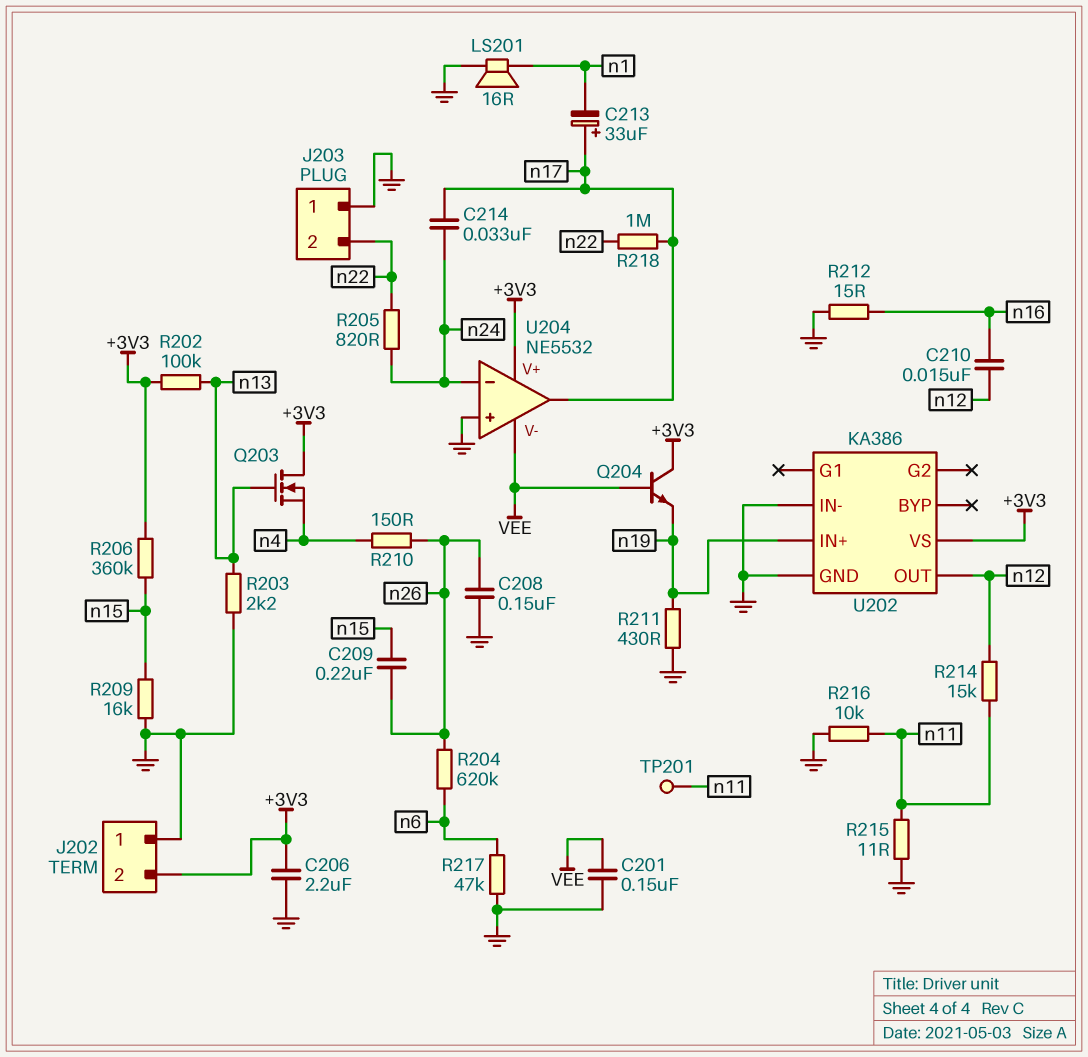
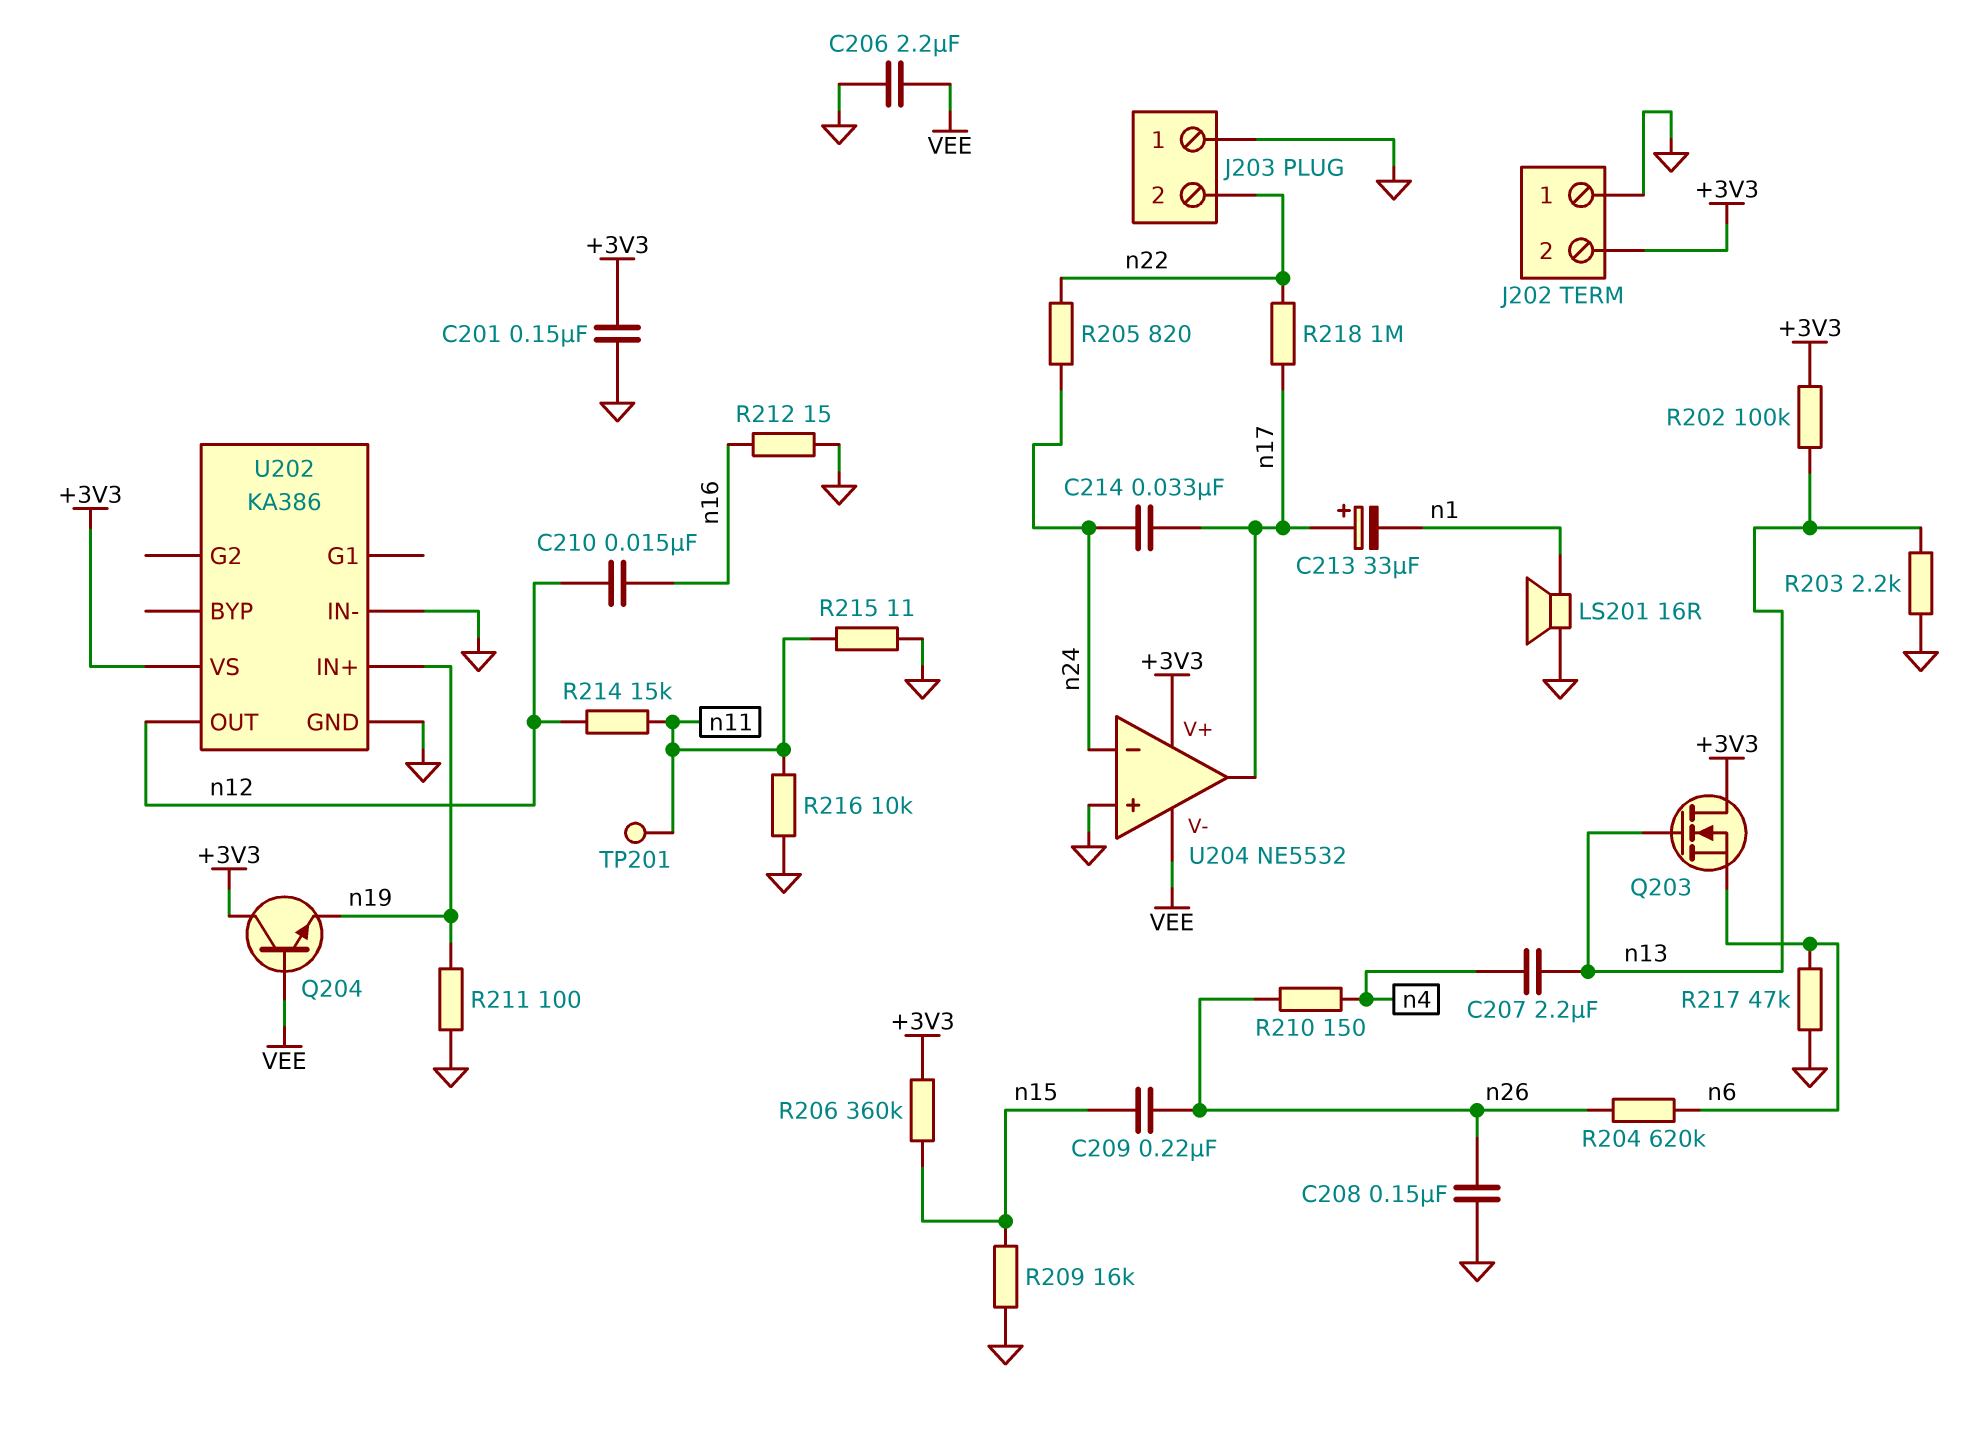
C201: 150nF (GND, VEE) -> 150nF (+3V3, GND)
C206: 2.2uF (+3V3, GND) -> 2.2uF (GND, VEE)
C207: none -> 2.2uF (n4, n13)
Q203: NMOS (G n13, D +3V3, S n4) -> NMOS (G n13, D +3V3, S n6)
R211: 430 (GND, n19) -> 100 (GND, n19)

